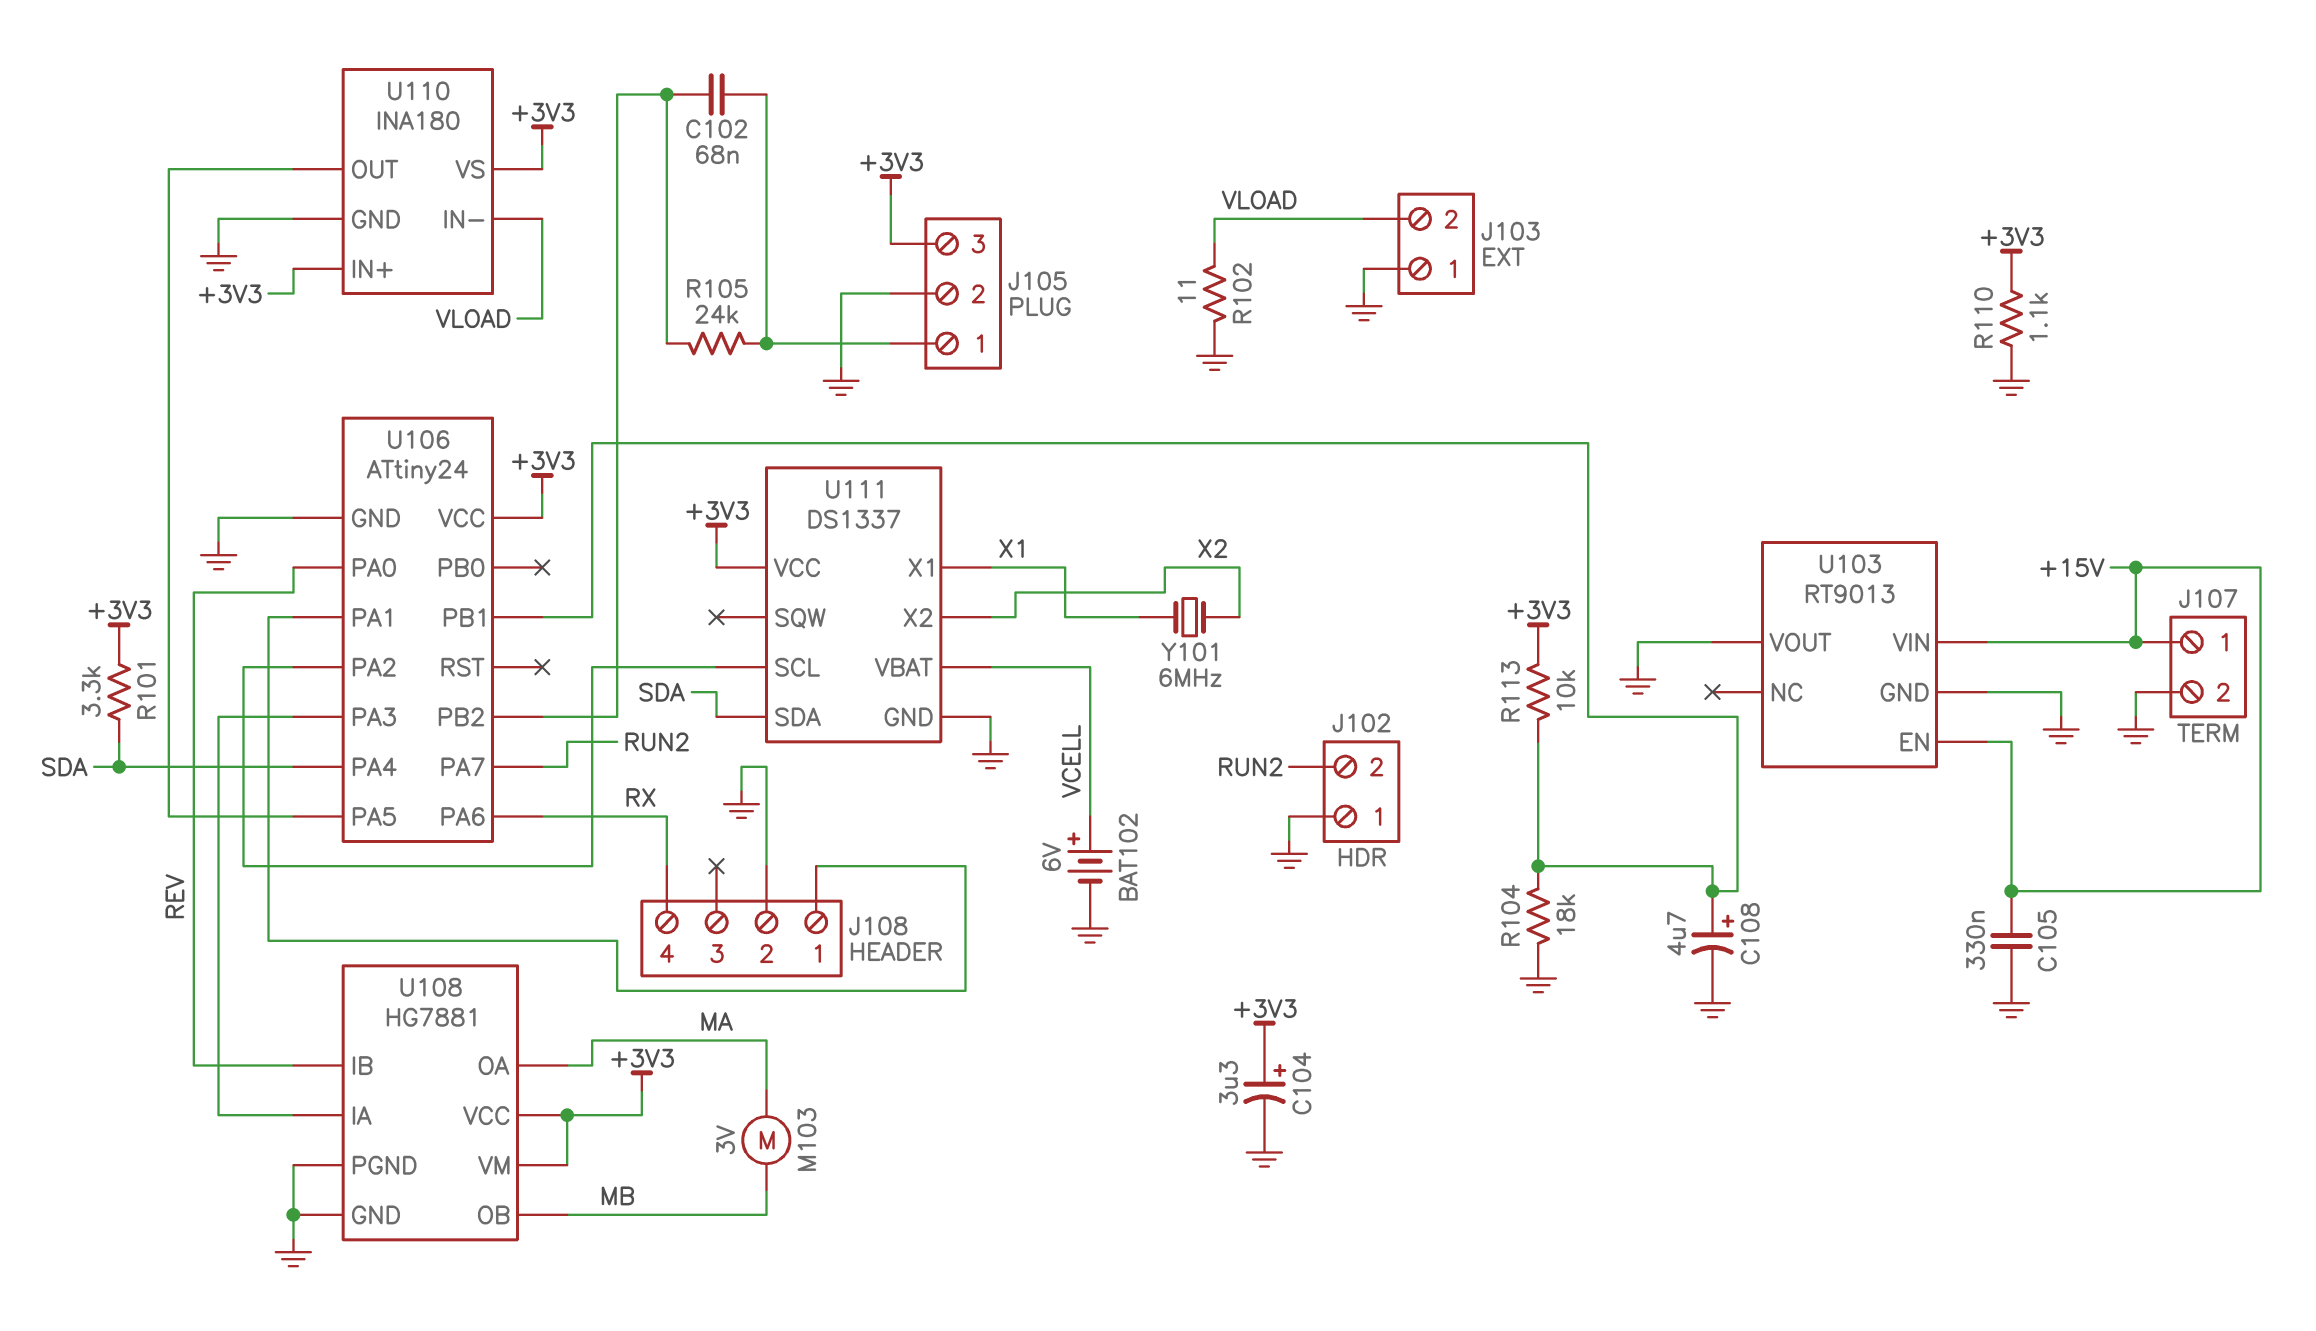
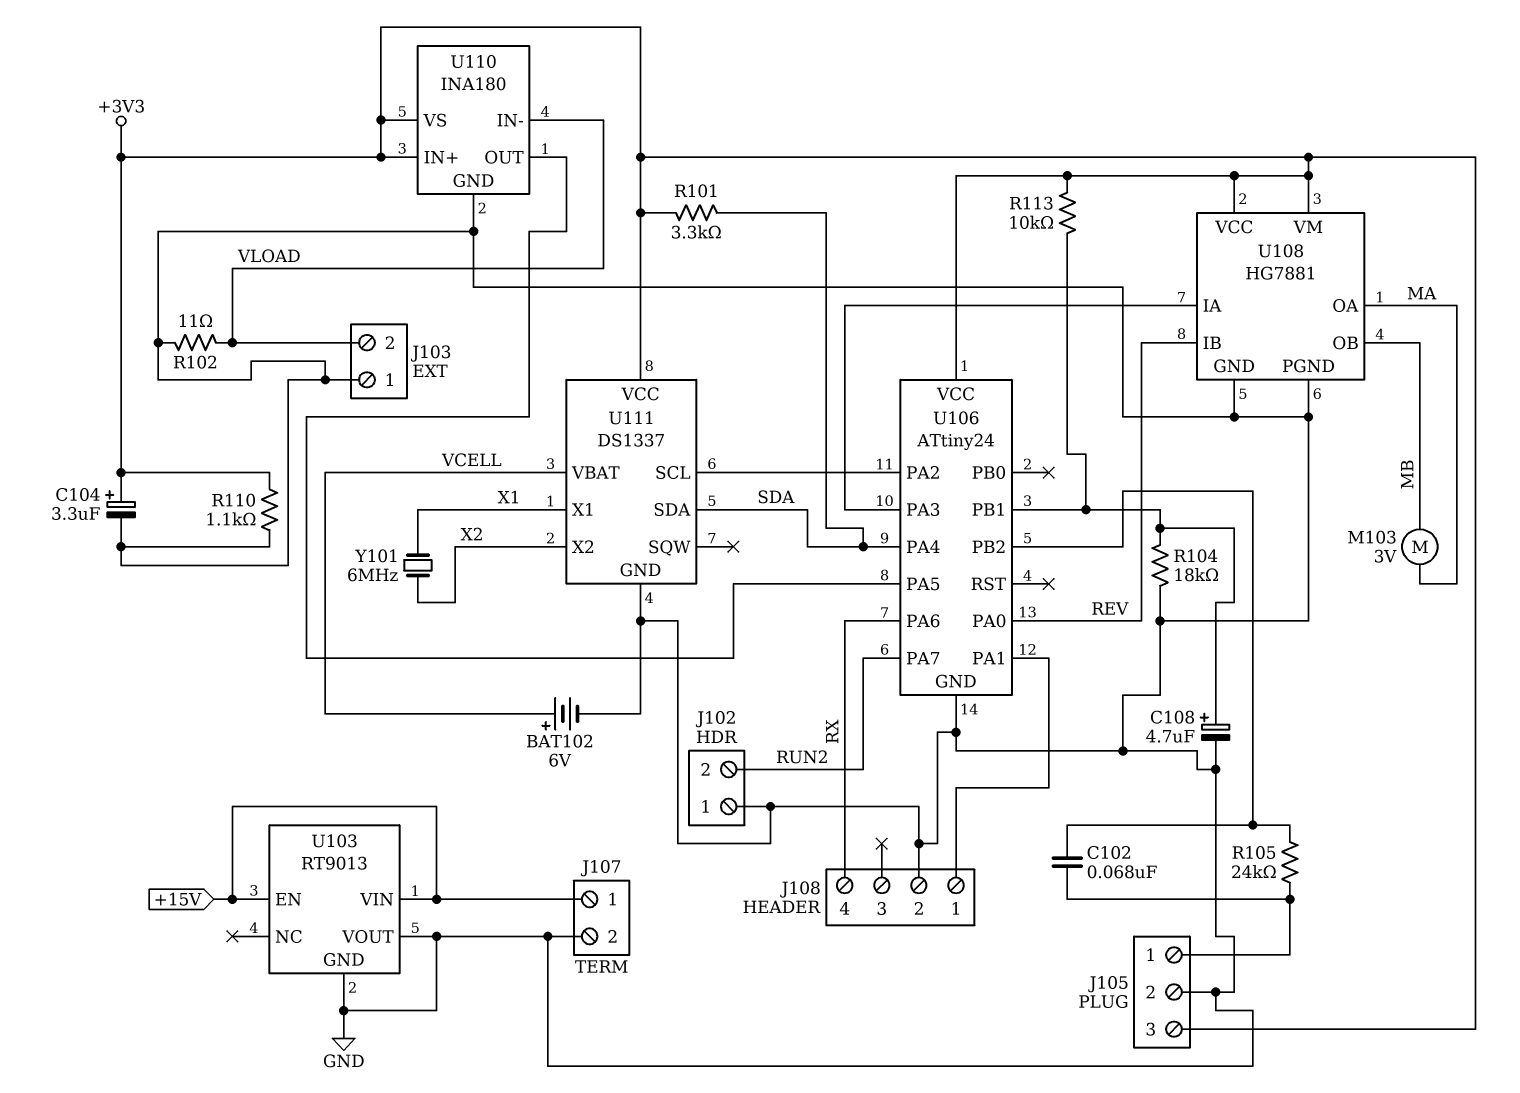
C105: 330nF (+15V, GND) -> none

